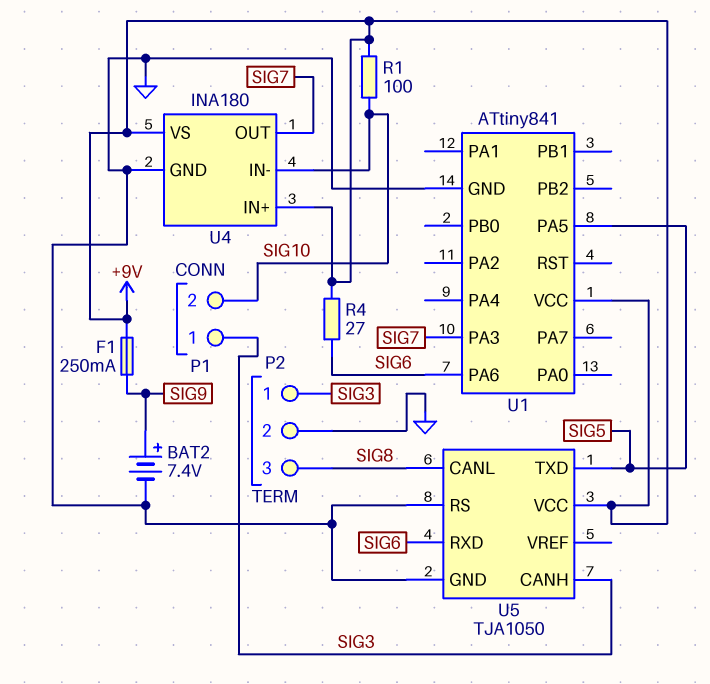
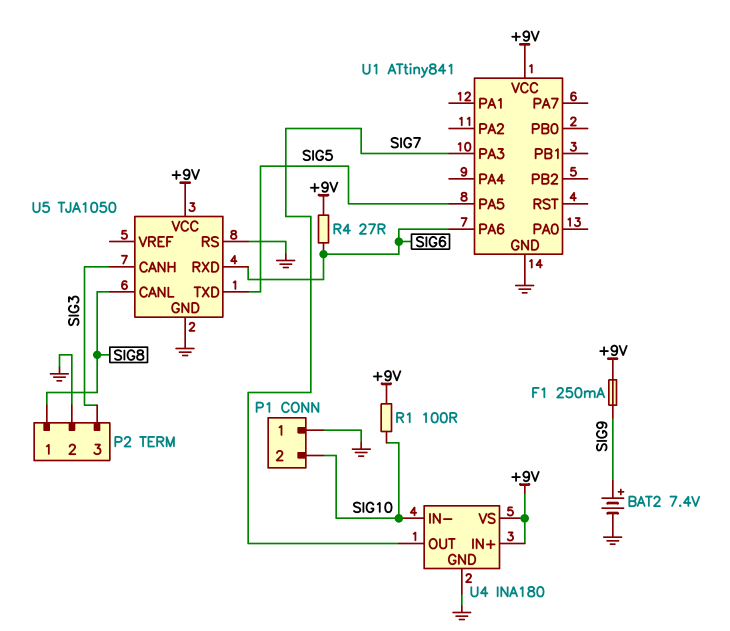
P1 pin 1: SIG3 -> GND
P2 pin 1: SIG3 -> SIG8
P2 pin 3: SIG8 -> SIG3

